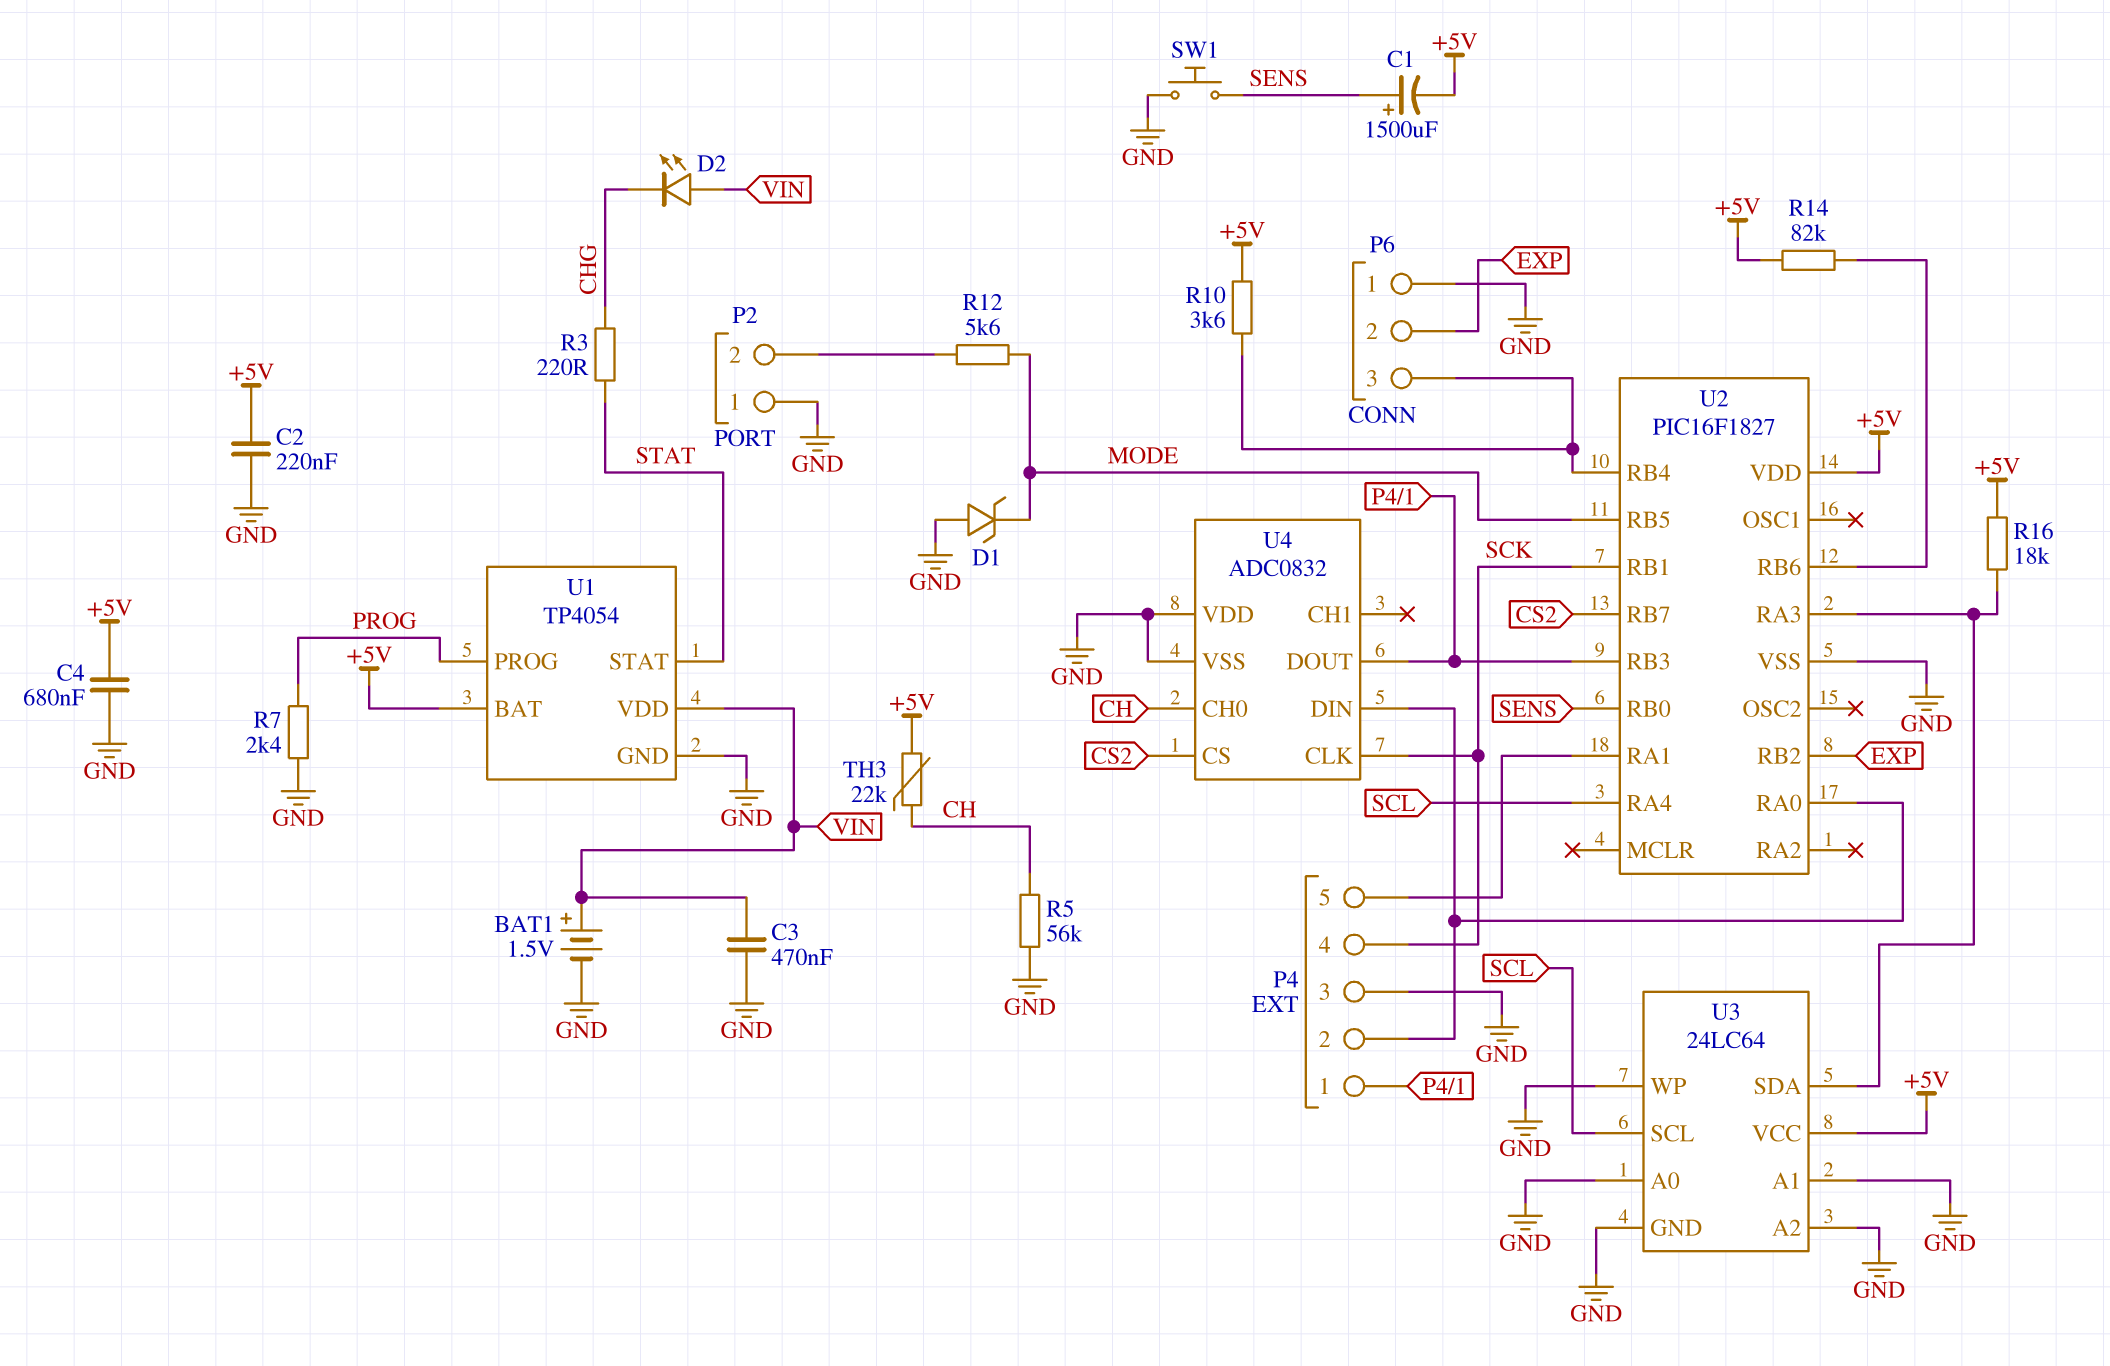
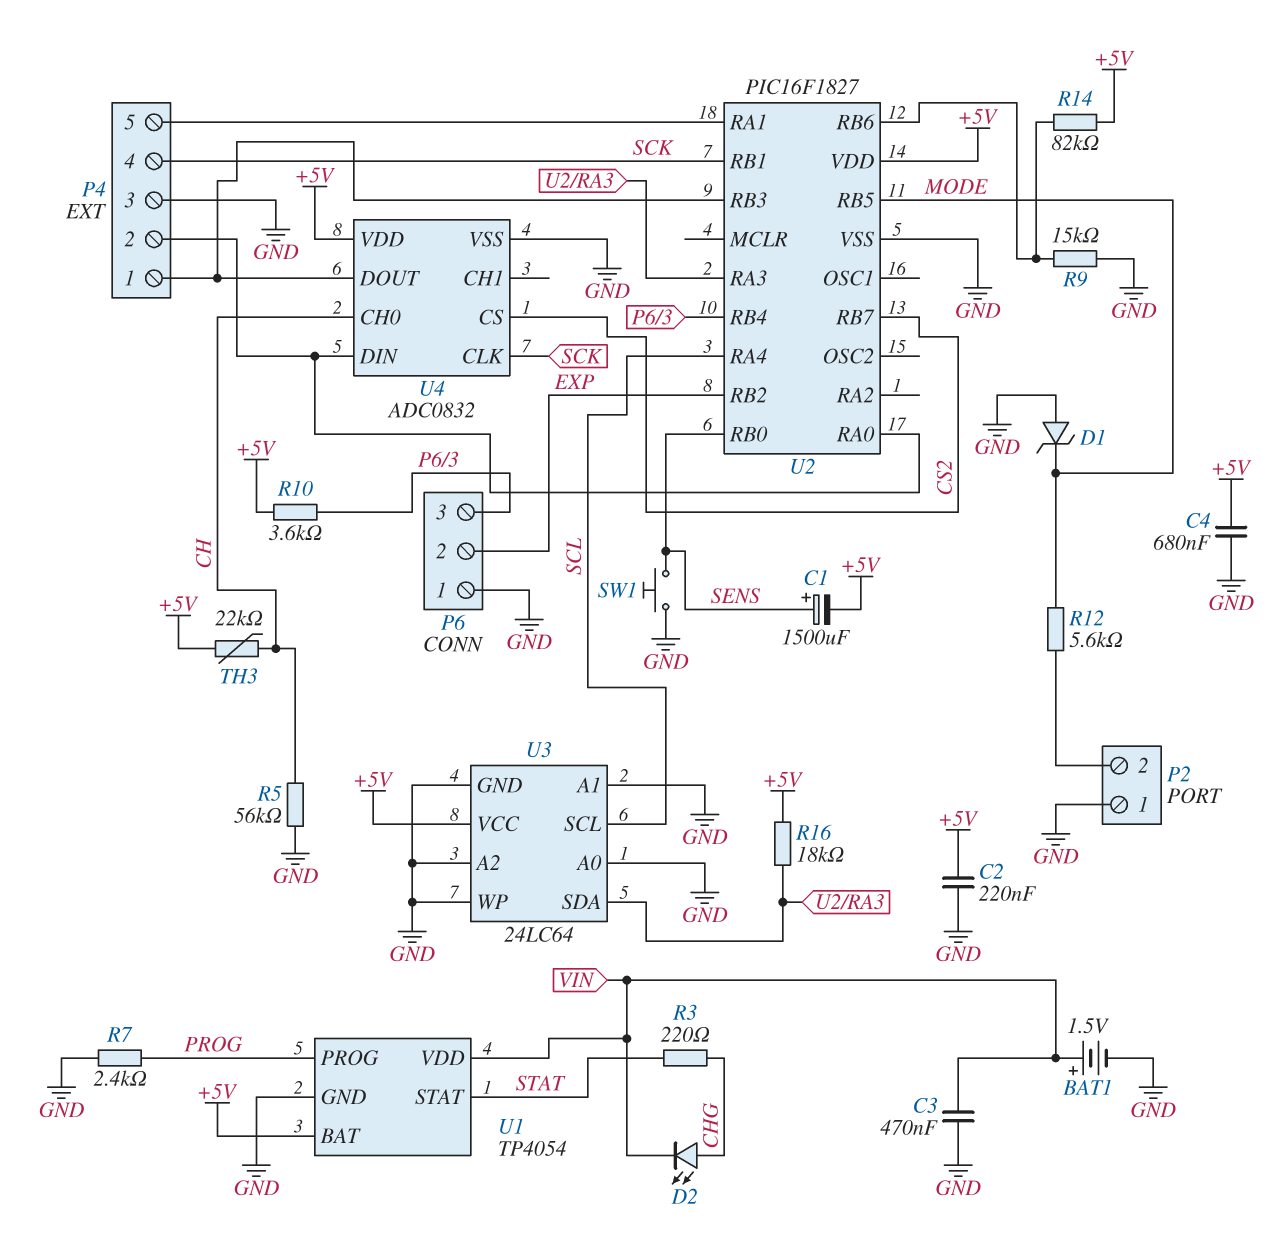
D2: LED (A VIN, K CHG) -> LED (A CHG, K VIN)
R9: none -> 15k (GND, U2/RB6)
U4 pin VDD: GND -> +5V

